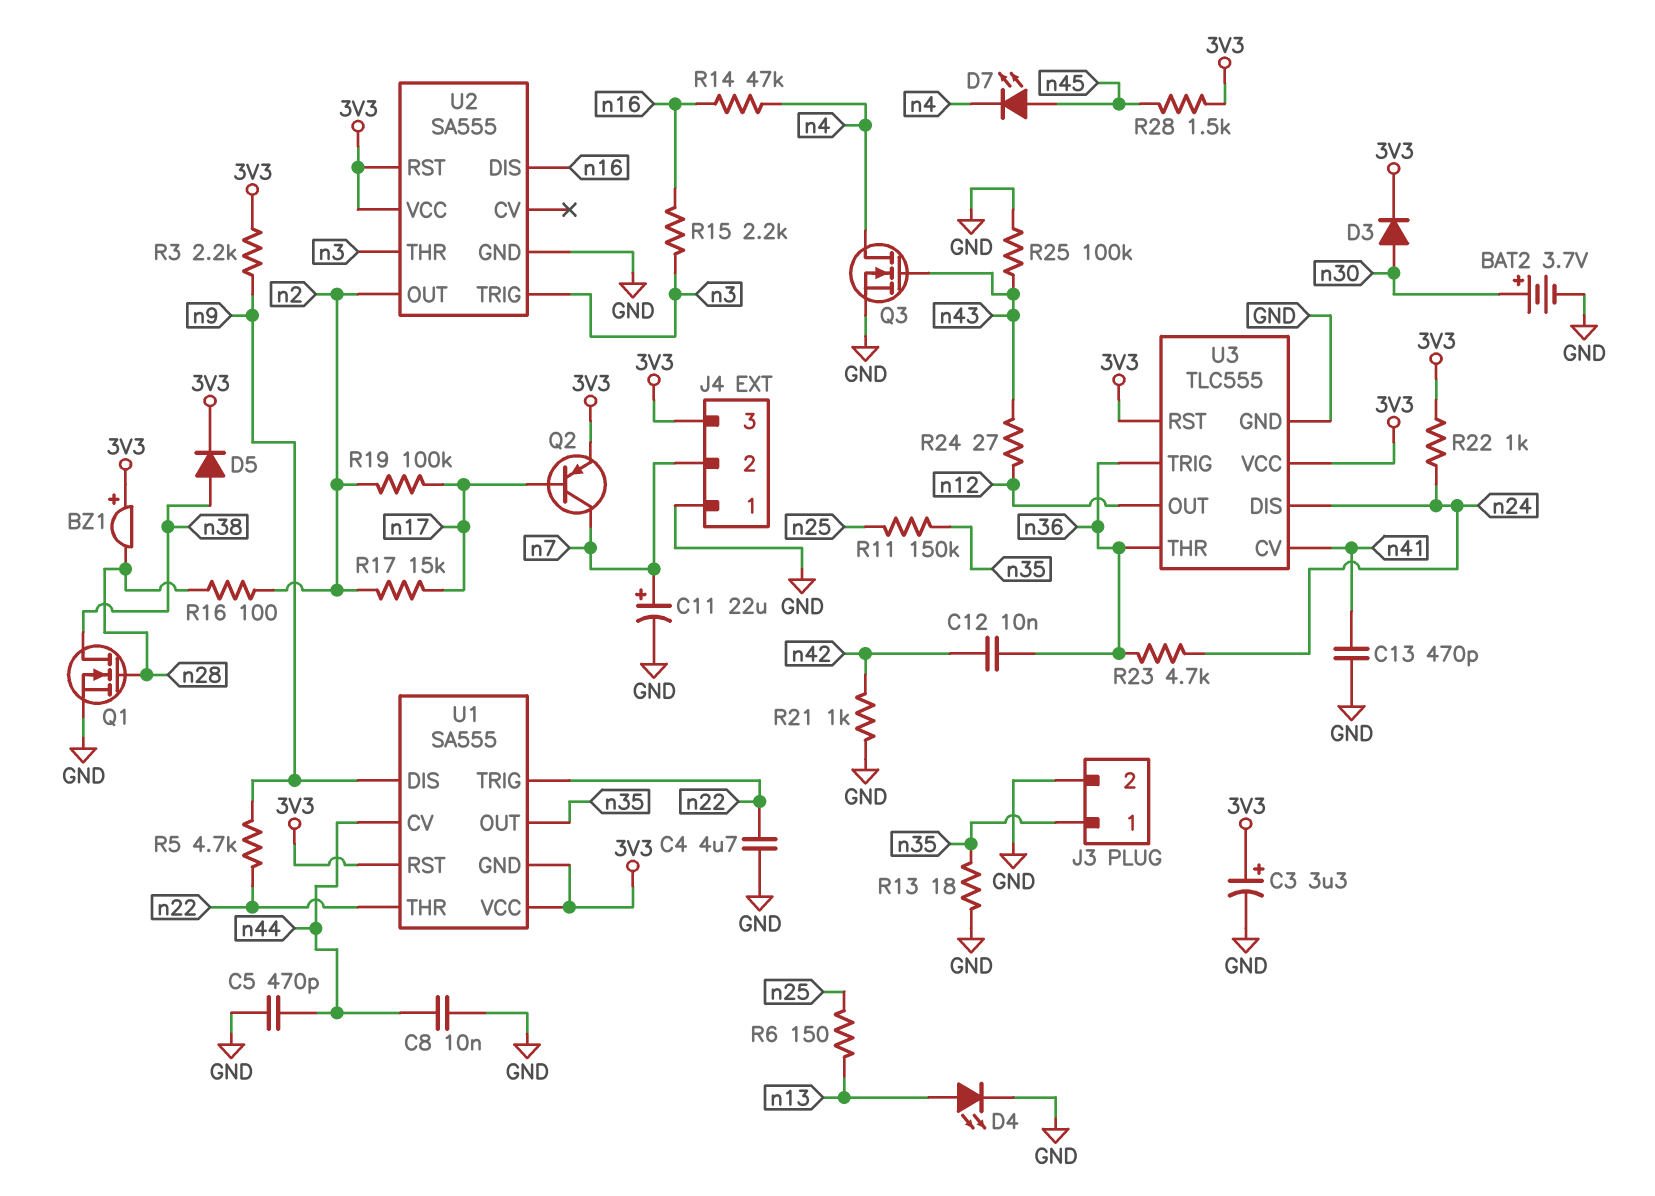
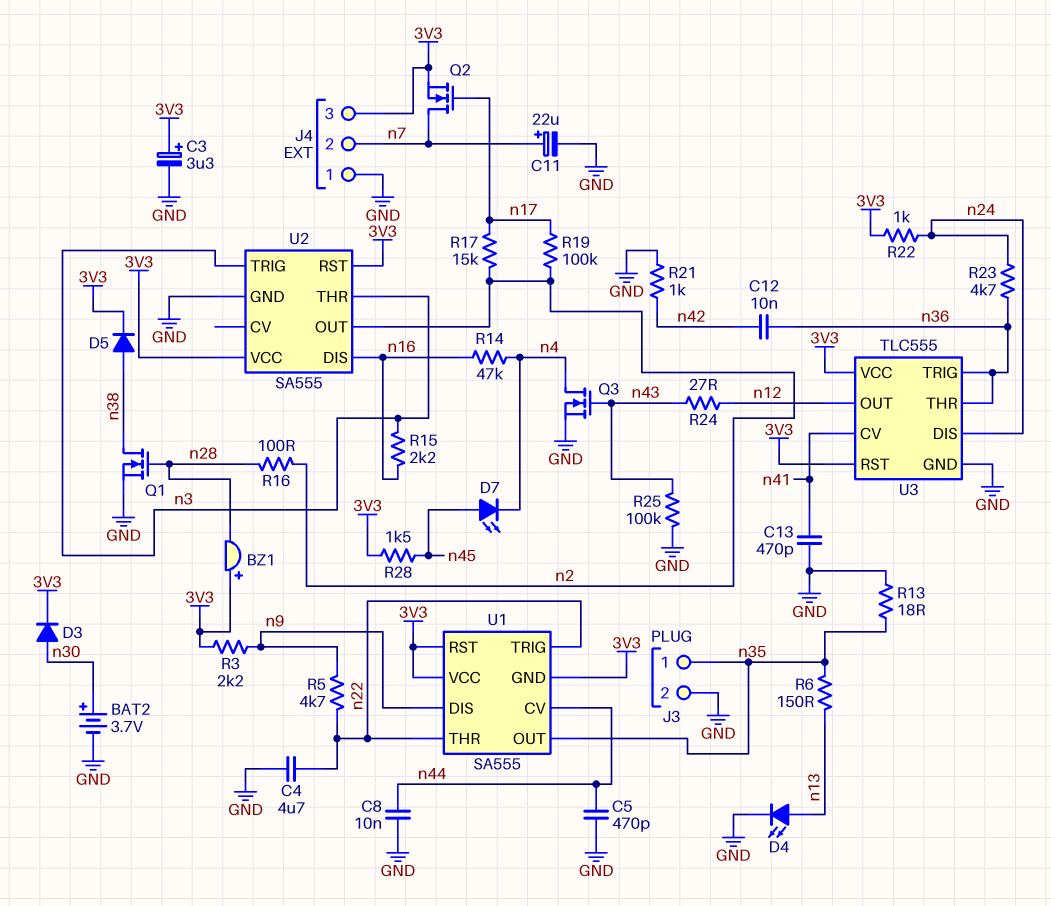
Q2: PNP (B n17, C n7, E 3V3) -> NMOS (G n17, D n7, S 3V3)
R6: 150 (n13, n25) -> 150 (n13, n35)
R11: 150k (n25, n35) -> none

